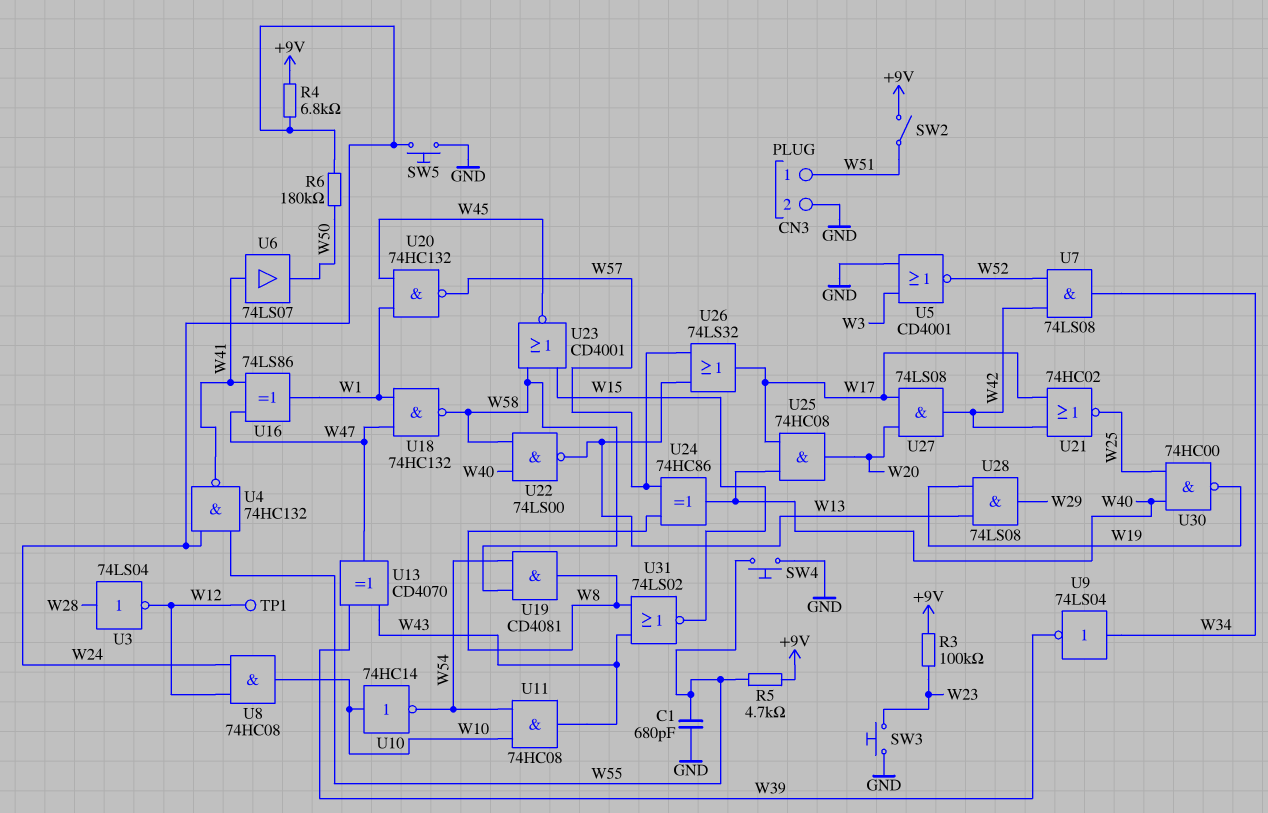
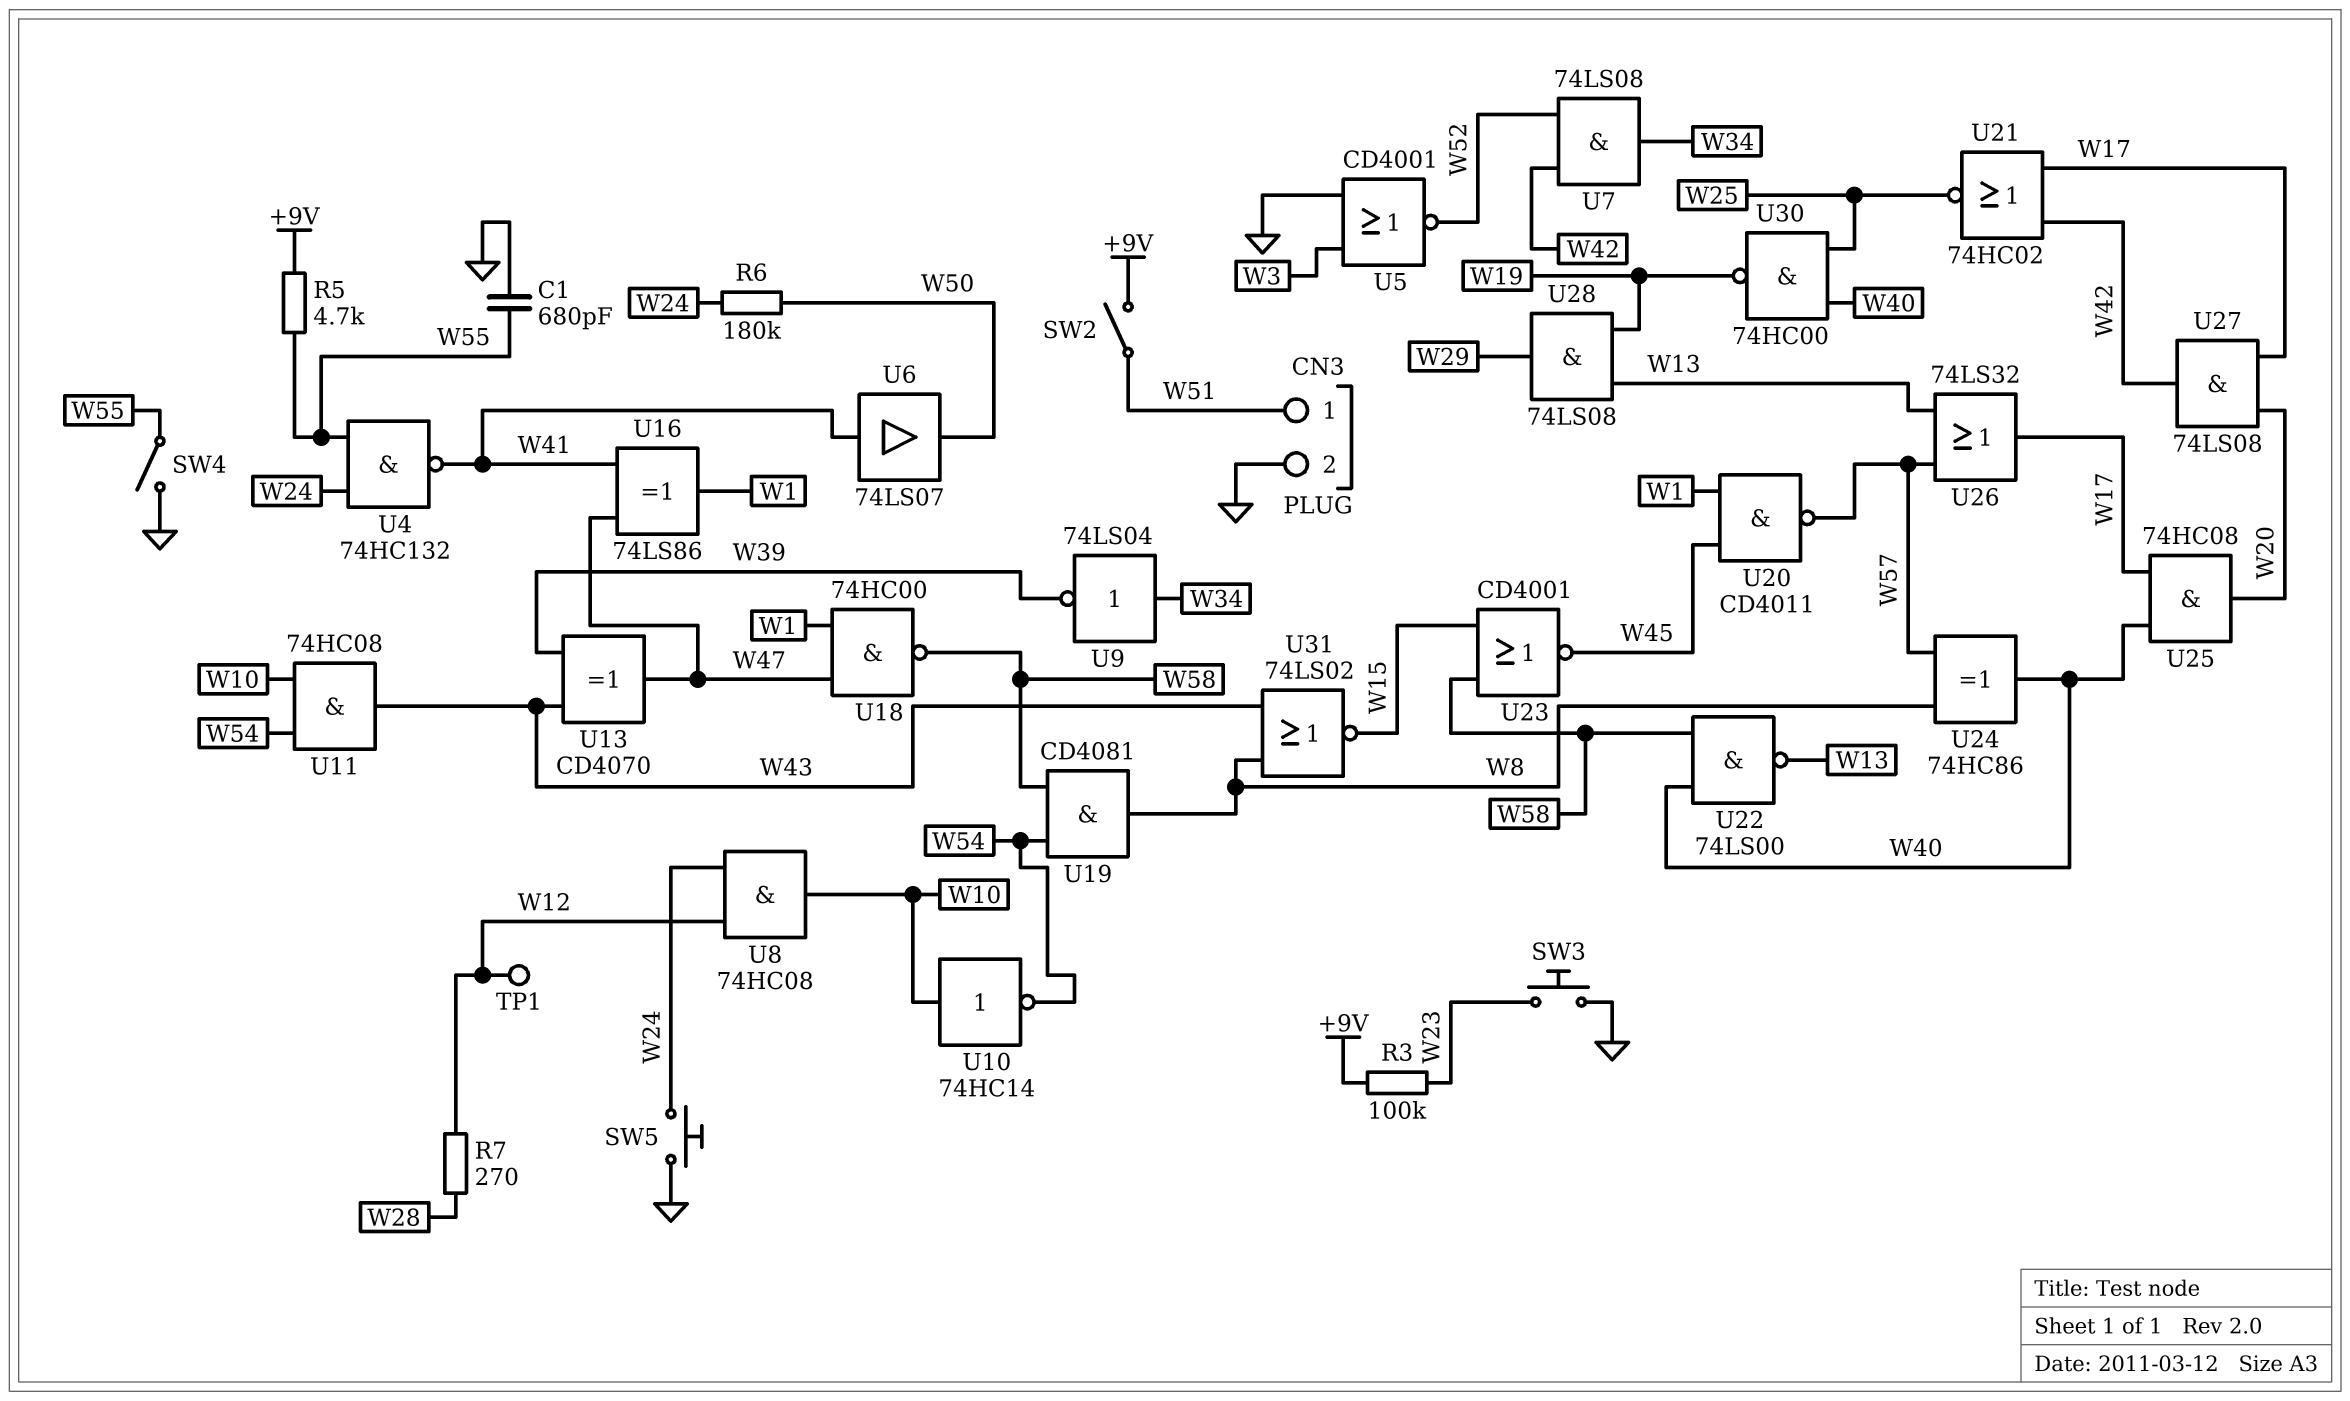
R4: 6.8k (+9V, W24) -> none
R7: none -> 270 (W12, W28)
SW4: button (GND, W55) -> switch (GND, W55)
U3: NOT 74LS04 (in W28, out W12) -> none
U18: NAND 74HC132 (in W1, in W47, out W58) -> NAND 74HC00 (in W1, in W47, out W58)
U20: NAND 74HC132 (in W1, in W45, out W57) -> NAND CD4011 (in W1, in W45, out W57)

